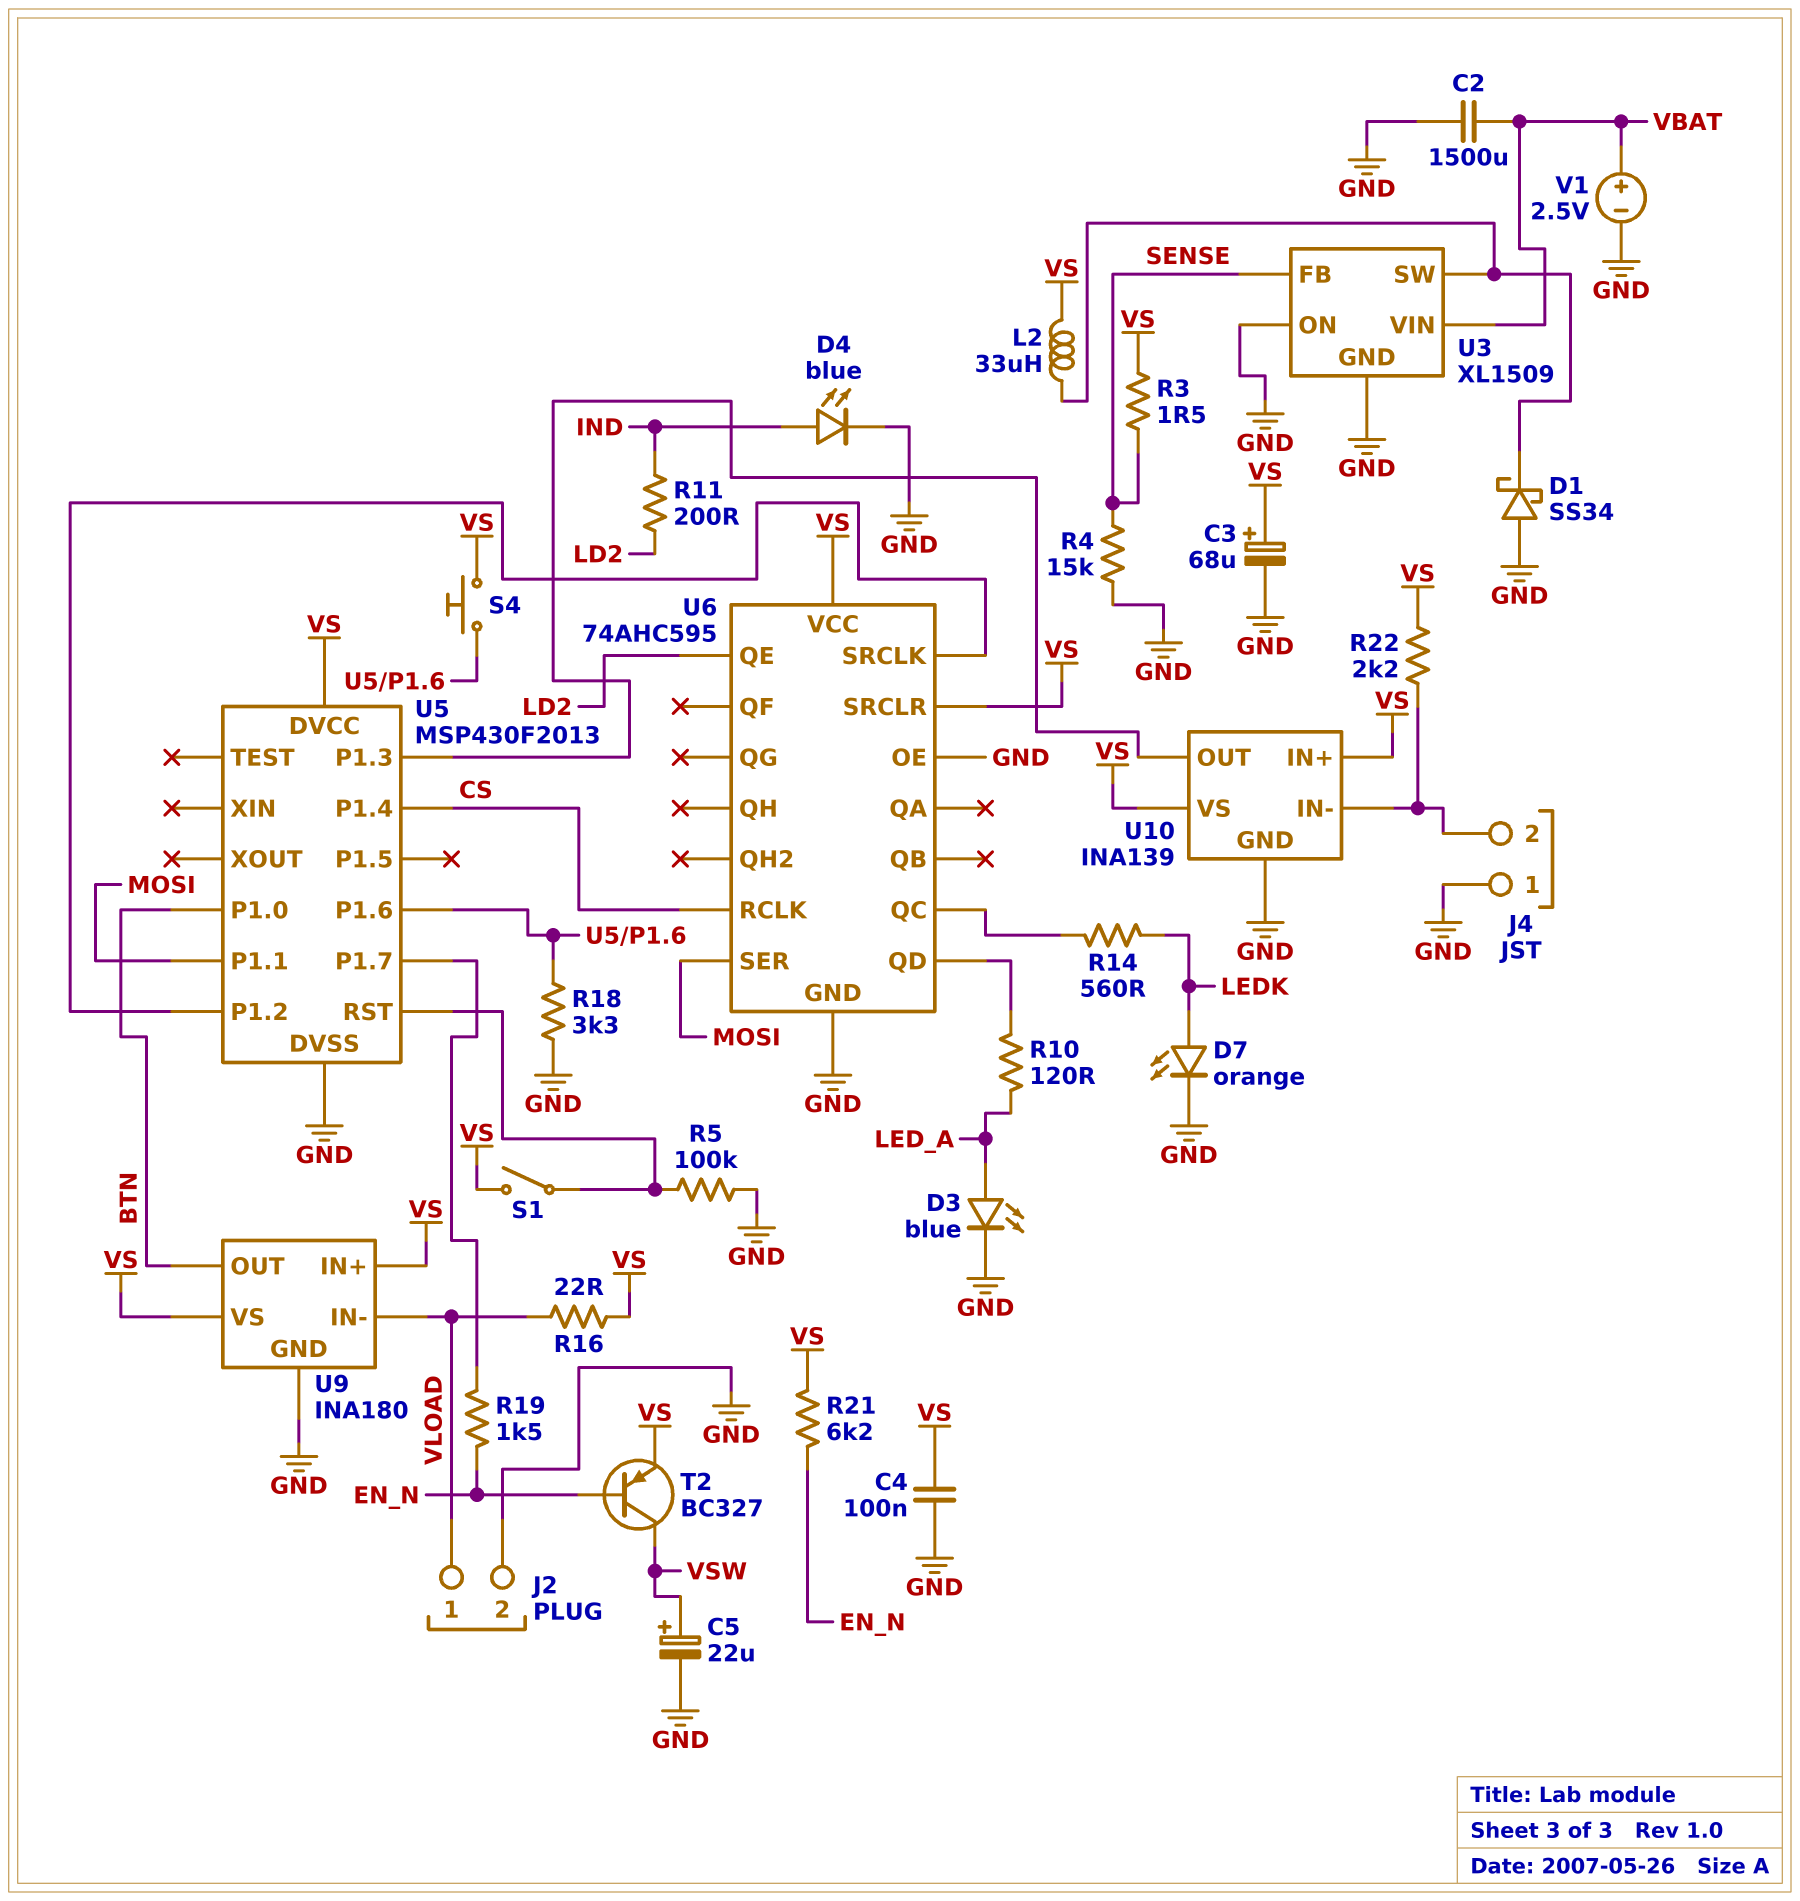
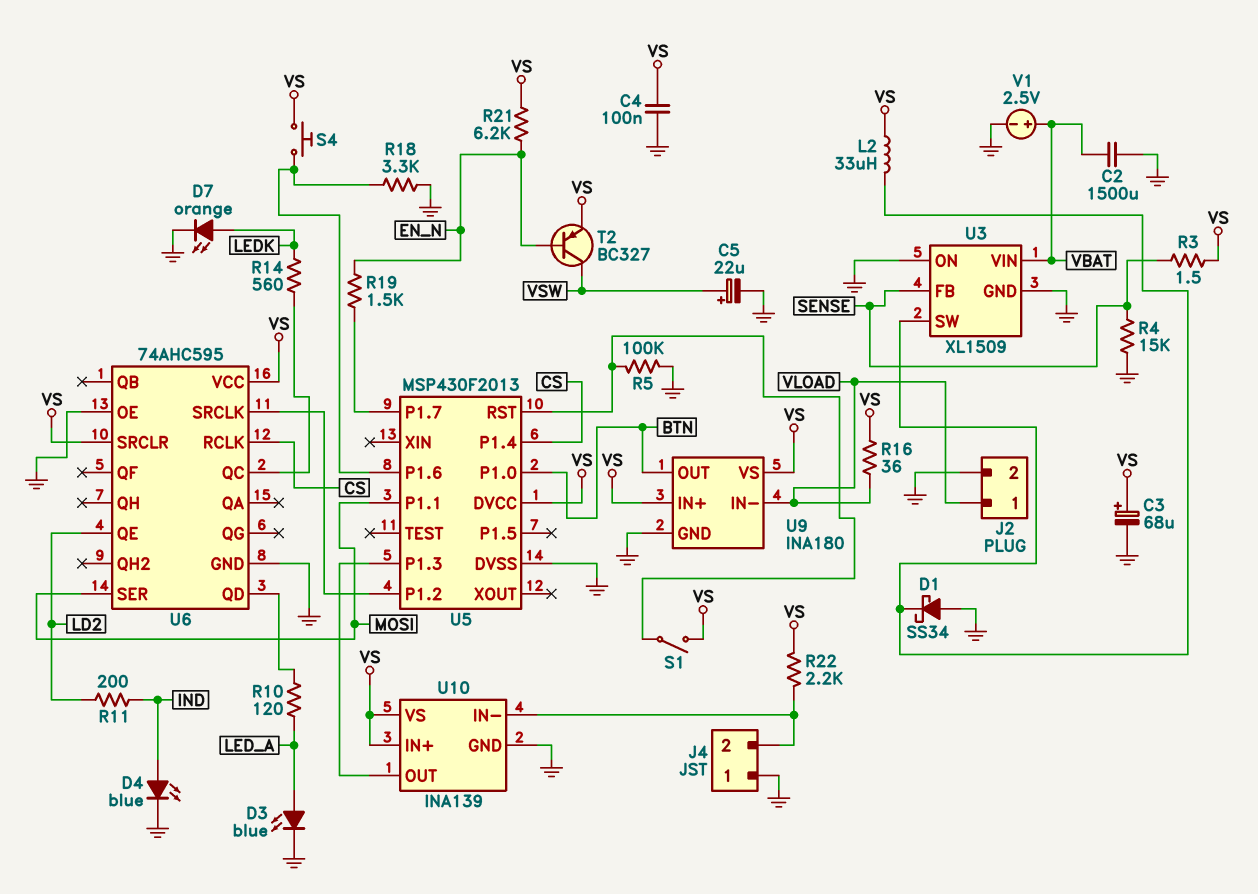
R16: 22 (VLOAD, VS) -> 36 (VLOAD, VS)

